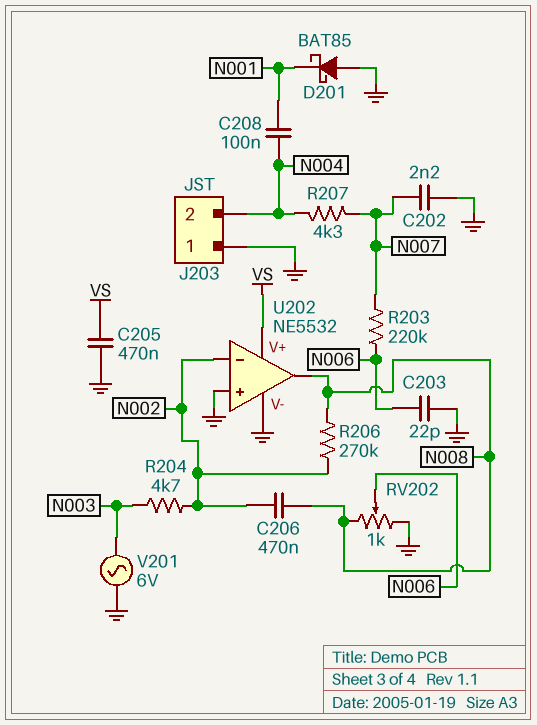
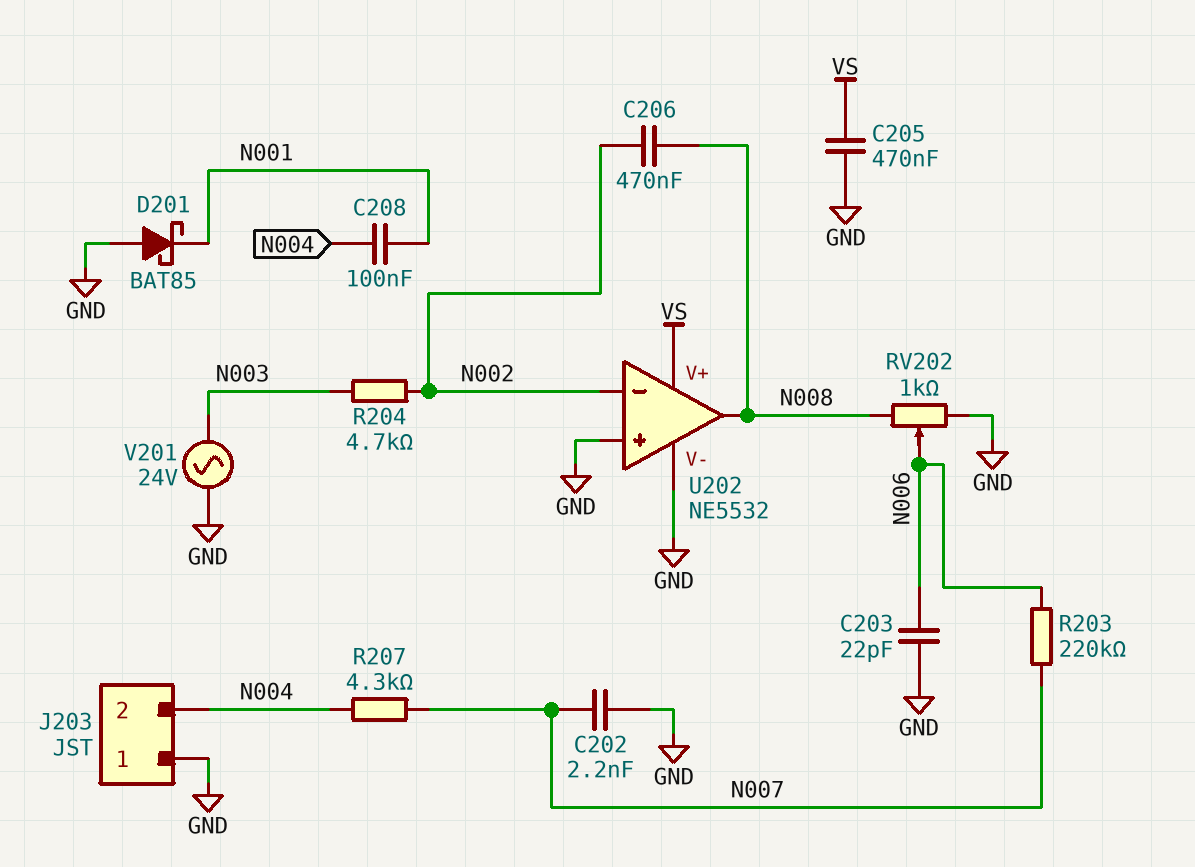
R206: 270k (N002, N008) -> none
V201: AC 6V (GND, N003) -> AC 24V (GND, N003)

